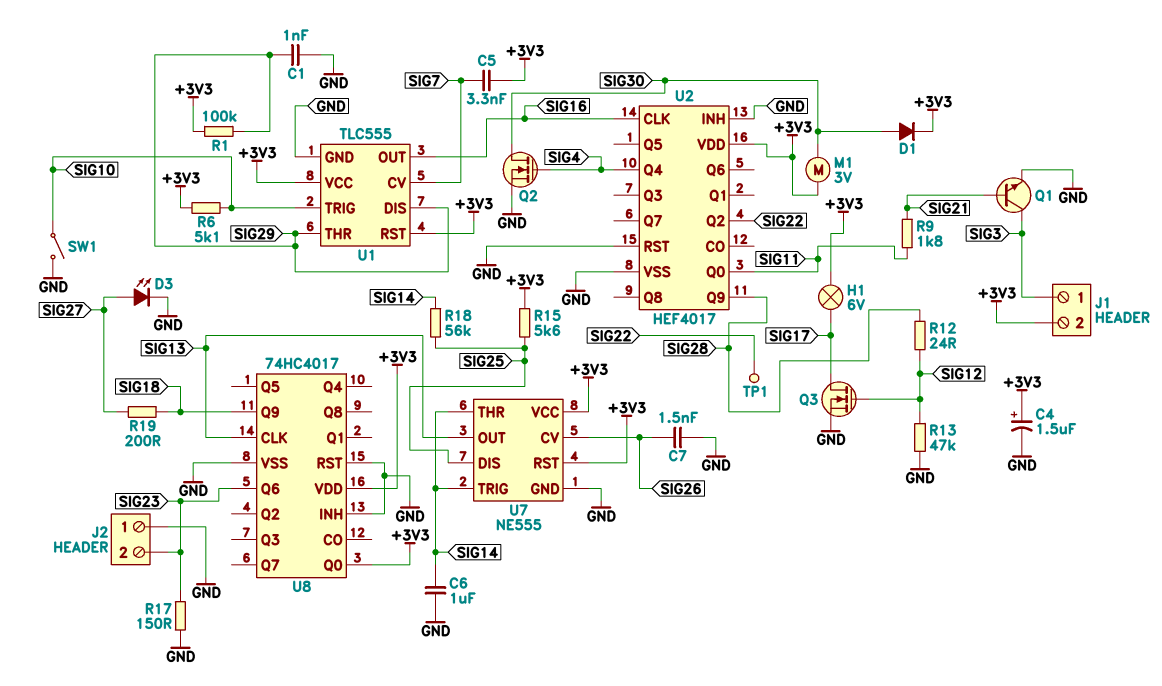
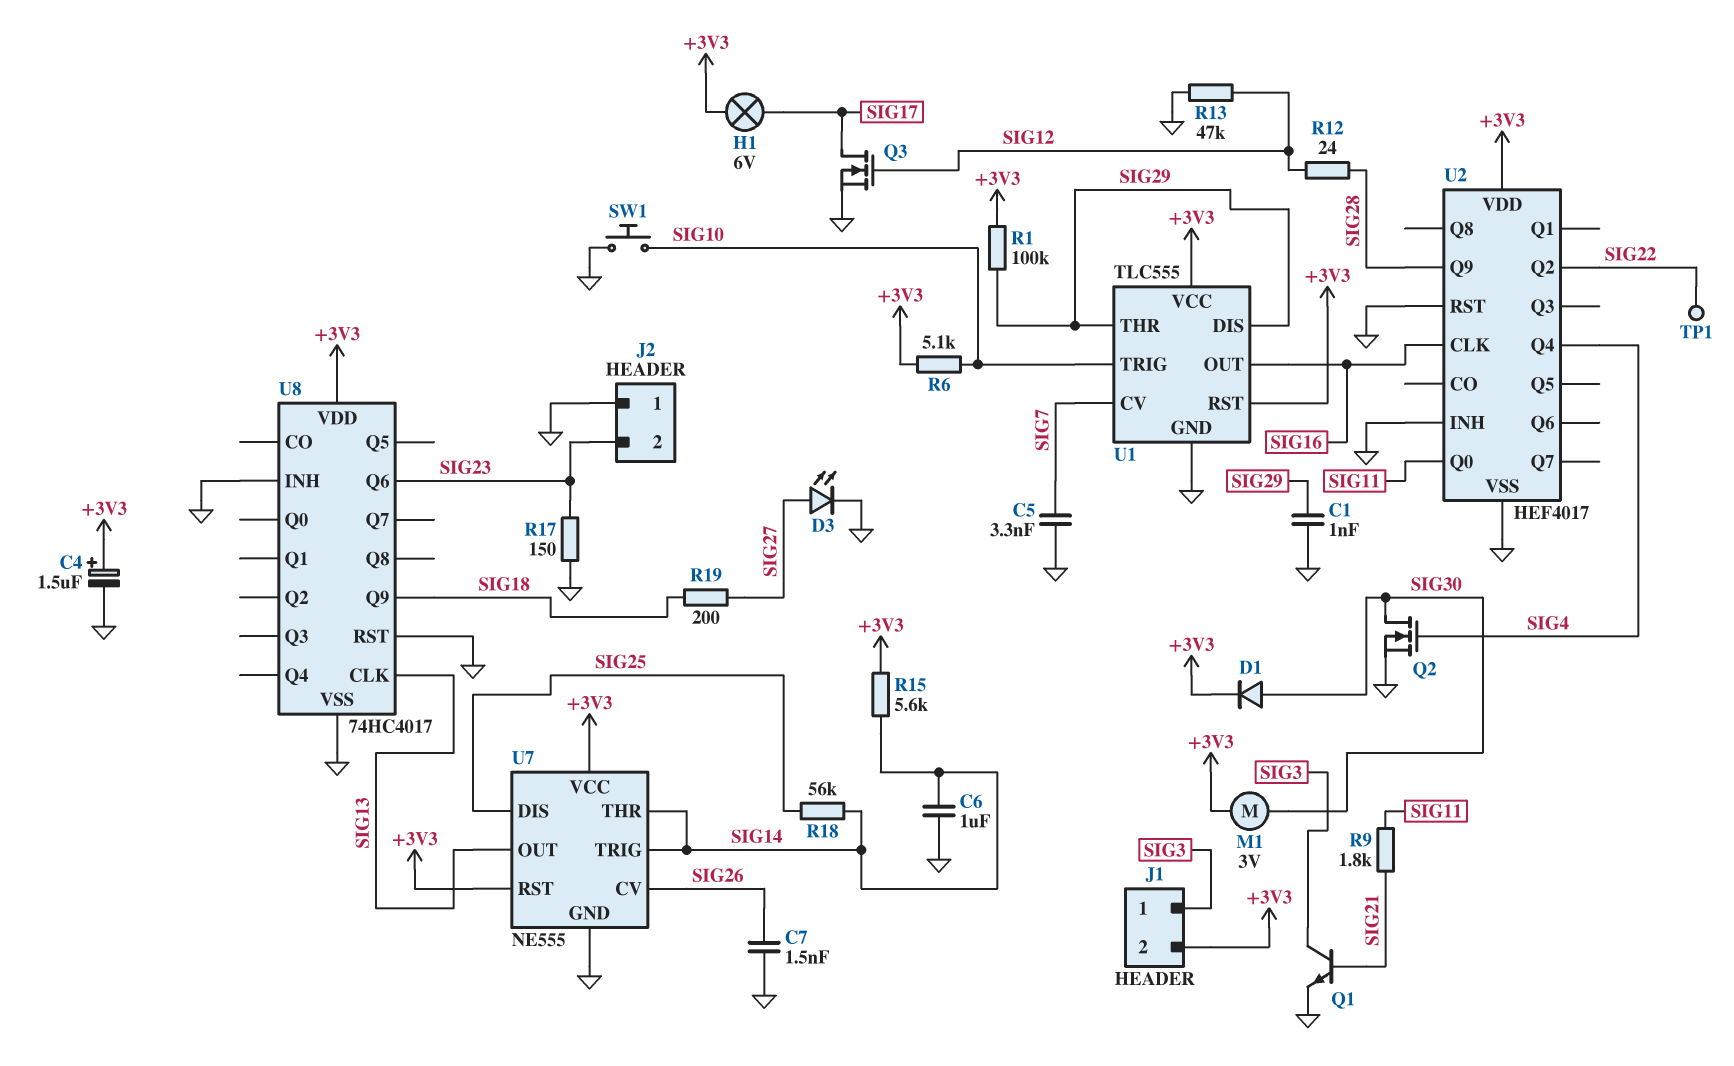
C5: 3.3nF (+3V3, SIG7) -> 3.3nF (GND, SIG7)
R15: 5.6k (+3V3, SIG25) -> 5.6k (+3V3, SIG14)
SW1: switch (GND, SIG10) -> button (GND, SIG10)
U8 pin Q0: +3V3 -> none

